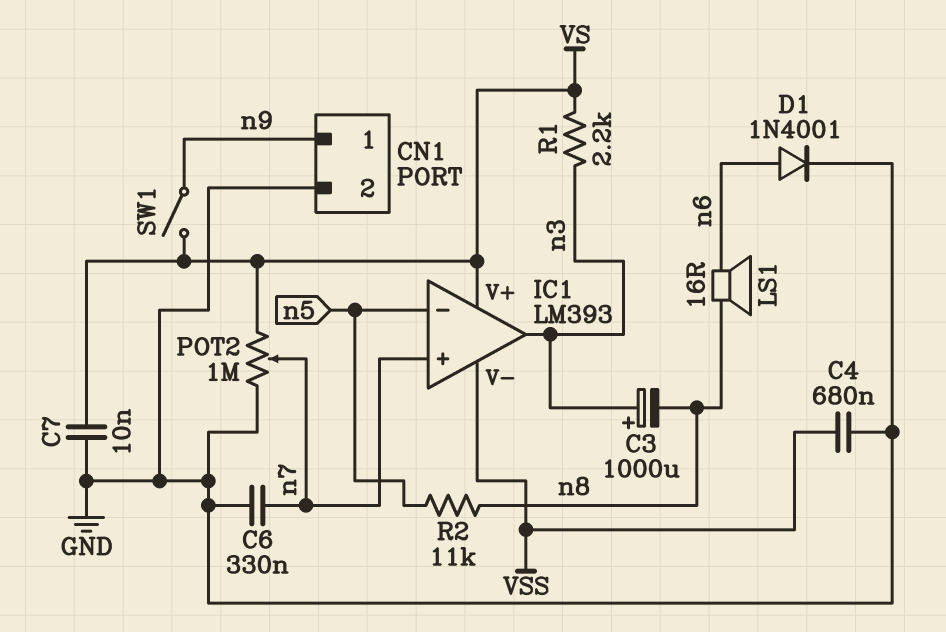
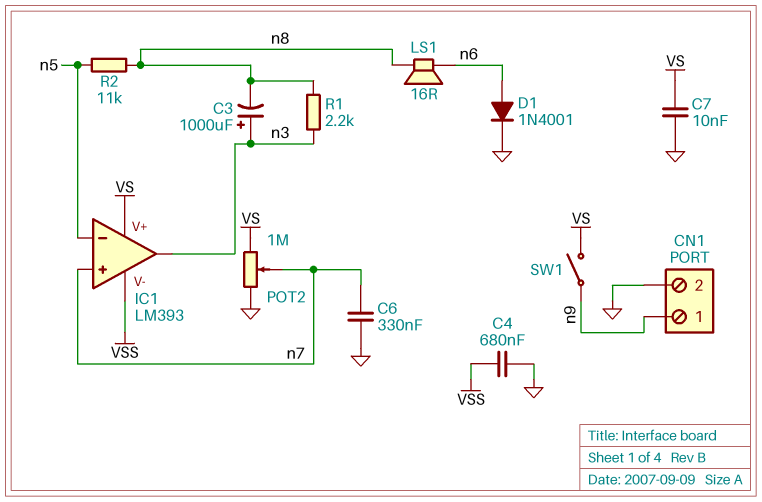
R1: 2.2k (VS, n3) -> 2.2k (n3, n8)

